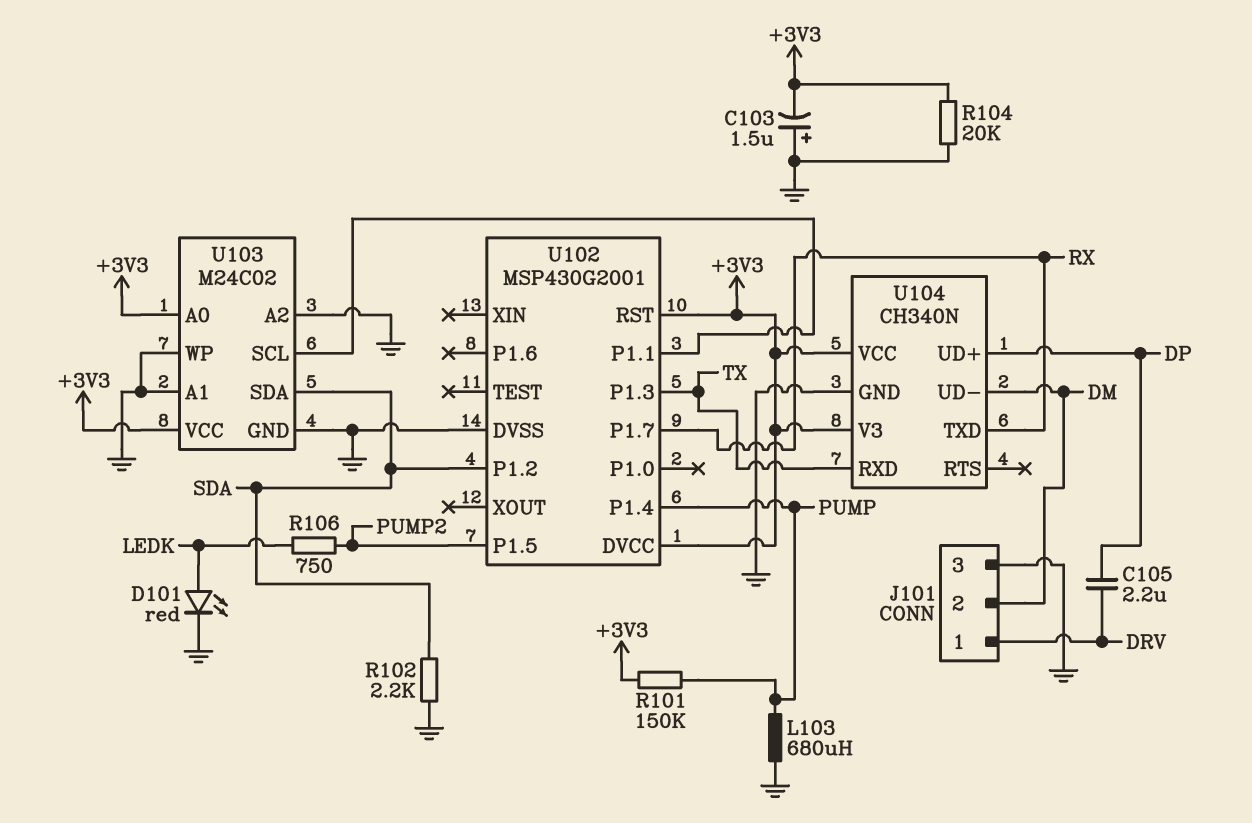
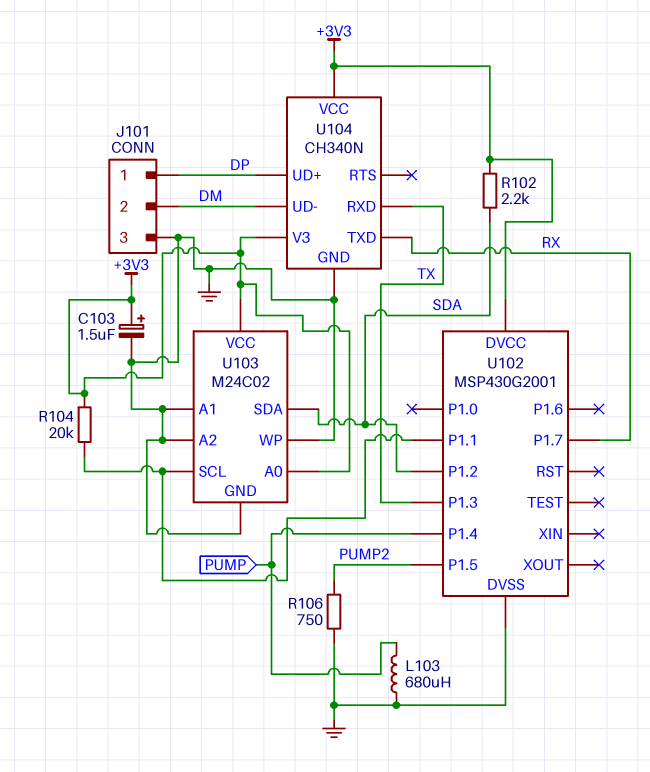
C103: 1.5uF (plus GND, minus +3V3) -> 1.5uF (plus +3V3, minus GND)
C105: 2.2uF (DP, DRV) -> none
D101: LED red (A LEDK, K GND) -> none
J101 pin 1: DRV -> DP
R101: 150k (+3V3, PUMP) -> none
R102: 2.2k (GND, SDA) -> 2.2k (+3V3, SDA)
R104: 20k (+3V3, GND) -> 20k (+3V3, U102/P1.1)
R106: 750 (LEDK, PUMP2) -> 750 (GND, PUMP2)
U102 pin RST: +3V3 -> none

